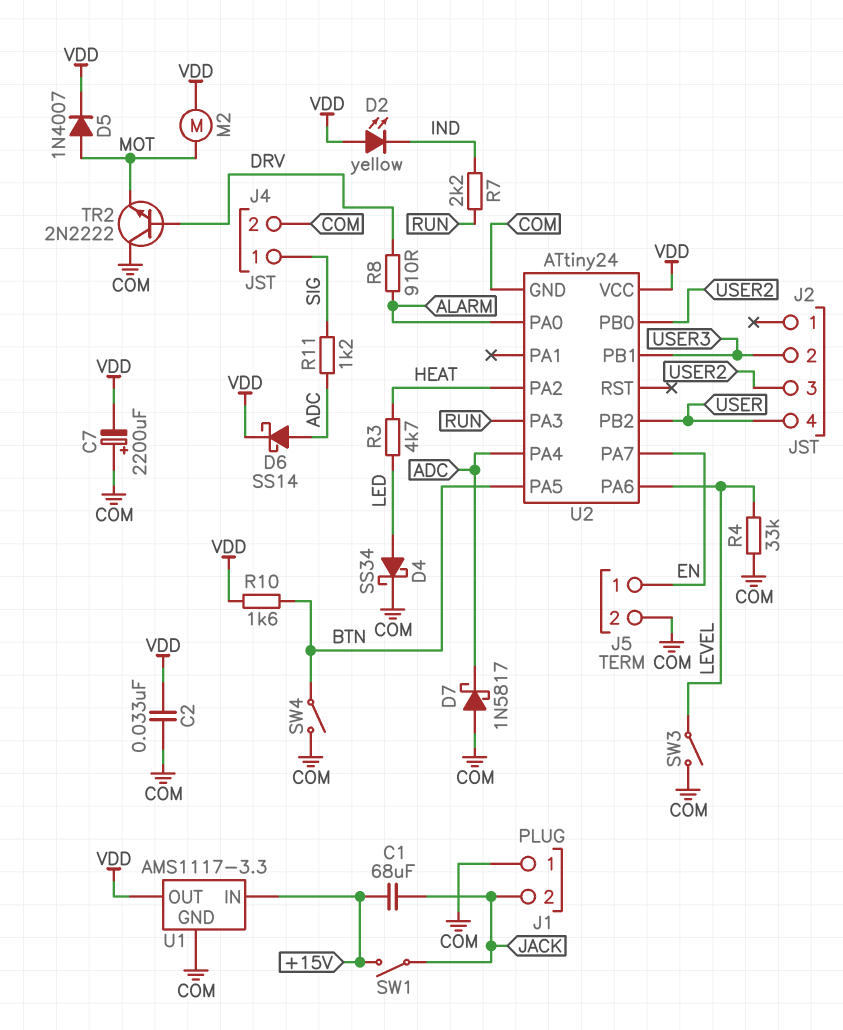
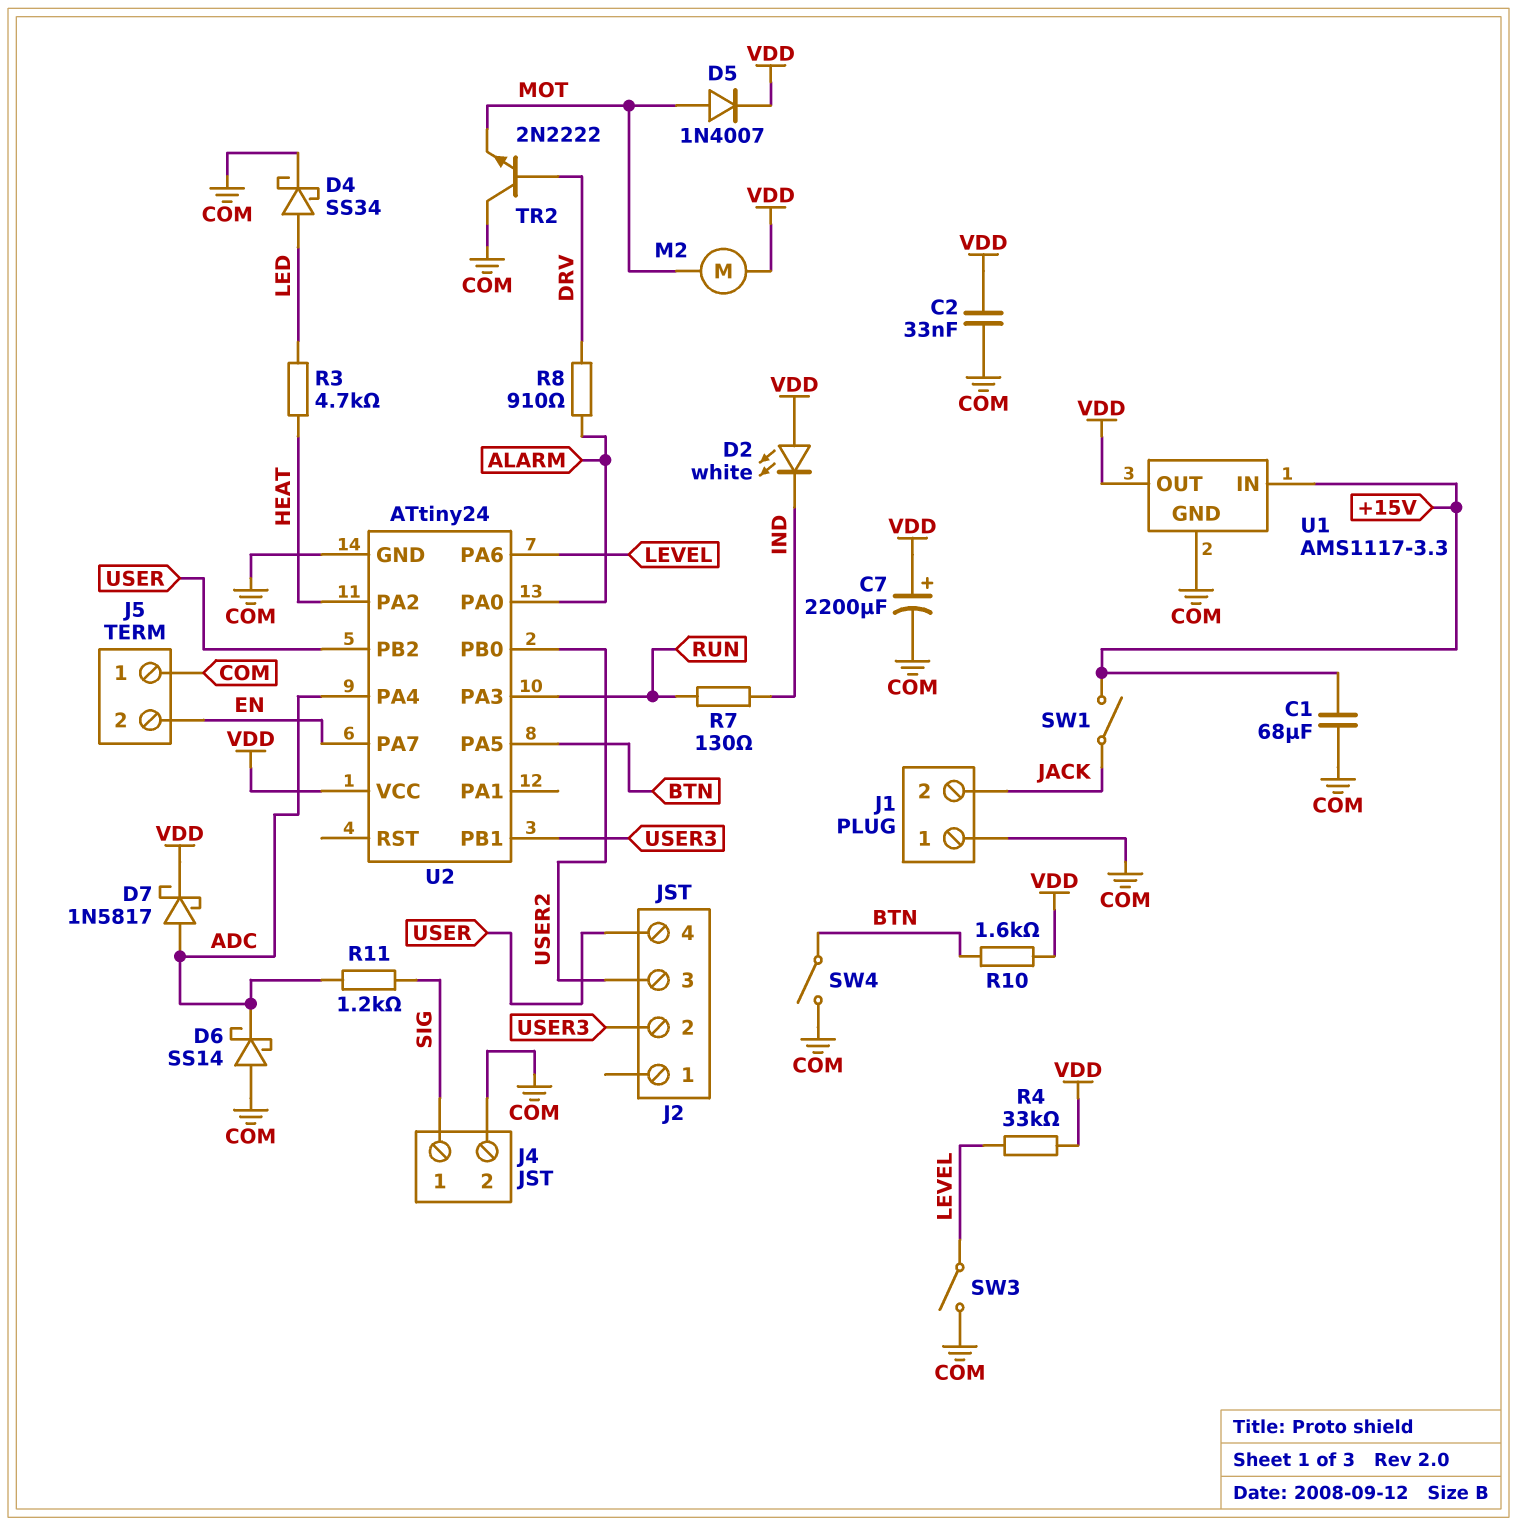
C1: 68uF (+15V, JACK) -> 68uF (+15V, COM)
C7: 2200uF (plus COM, minus VDD) -> 2200uF (plus VDD, minus COM)
D2: LED yellow (A VDD, K IND) -> LED white (A VDD, K IND)
D6: schottky SS14 (A ADC, K VDD) -> schottky SS14 (A COM, K ADC)
D7: schottky 1N5817 (A COM, K ADC) -> schottky 1N5817 (A ADC, K VDD)
J5 pin 1: EN -> COM
J5 pin 2: COM -> EN
R4: 33k (COM, LEVEL) -> 33k (LEVEL, VDD)
R7: 2.2k (IND, RUN) -> 130 (IND, RUN)

